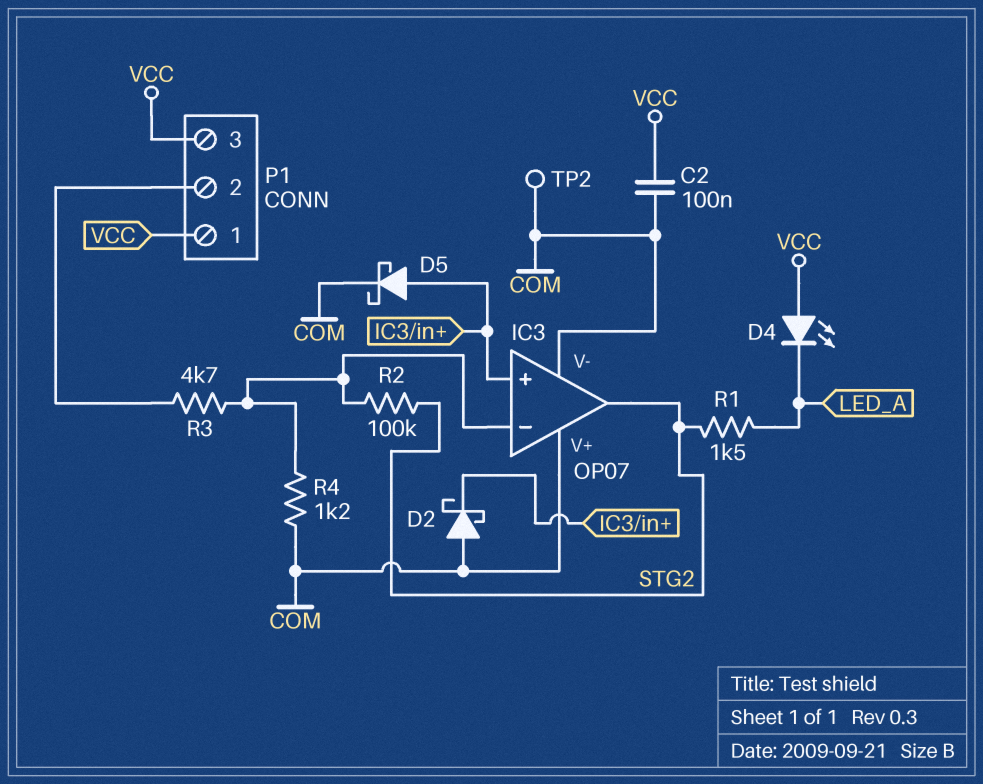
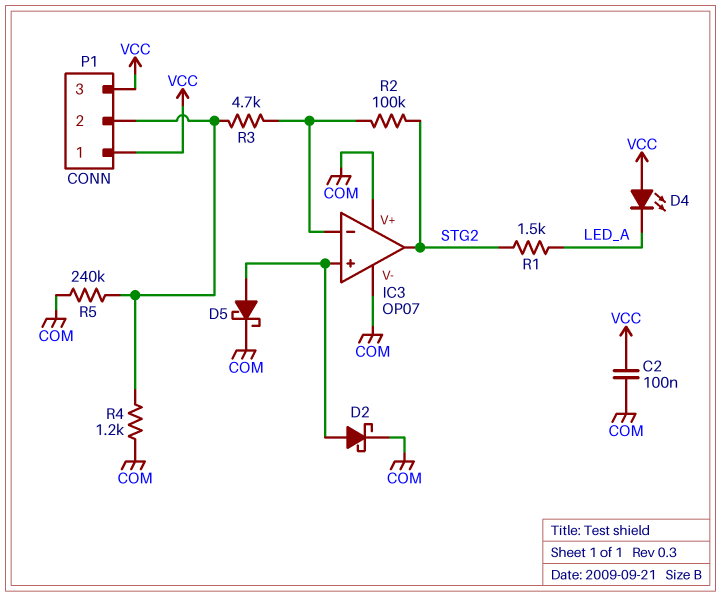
D2: schottky (A COM, K IC3/in+) -> schottky (A IC3/in+, K COM)
R4: 1.2k (COM, IC3/in-) -> 1.2k (COM, P1/2)
R5: none -> 240k (COM, P1/2)
TP2: test point (COM) -> none

